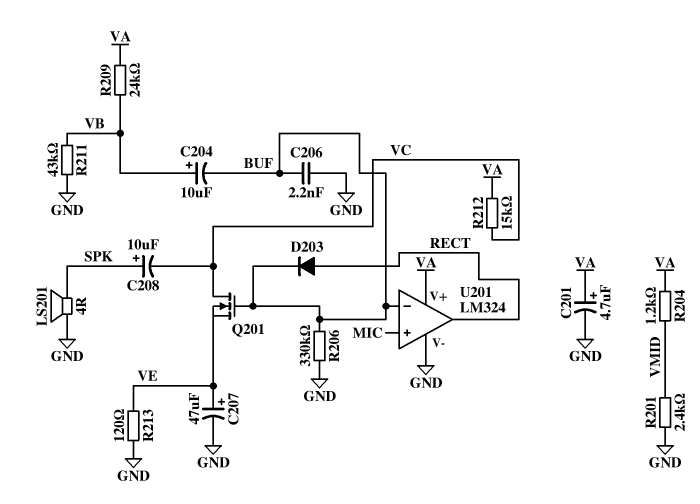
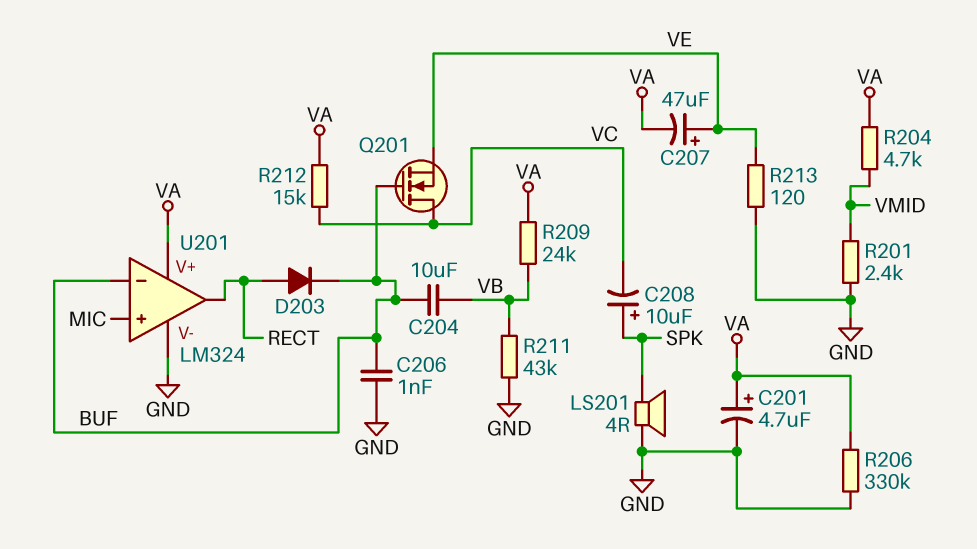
C204: 10uF (plus VB, minus BUF) -> 10uF (BUF, VB)
C206: 2.2nF (BUF, GND) -> 1nF (BUF, GND)
C207: 47uF (plus VE, minus GND) -> 47uF (plus VE, minus VA)
R204: 1.2k (VA, VMID) -> 4.7k (VA, VMID)
R206: 330k (BUF, GND) -> 330k (GND, VA)

